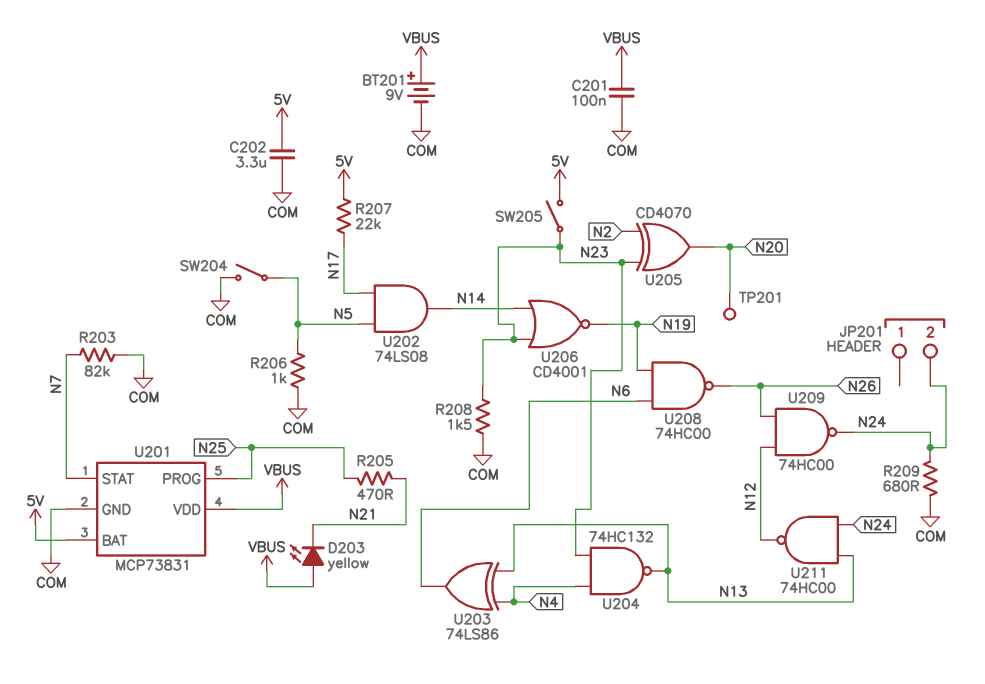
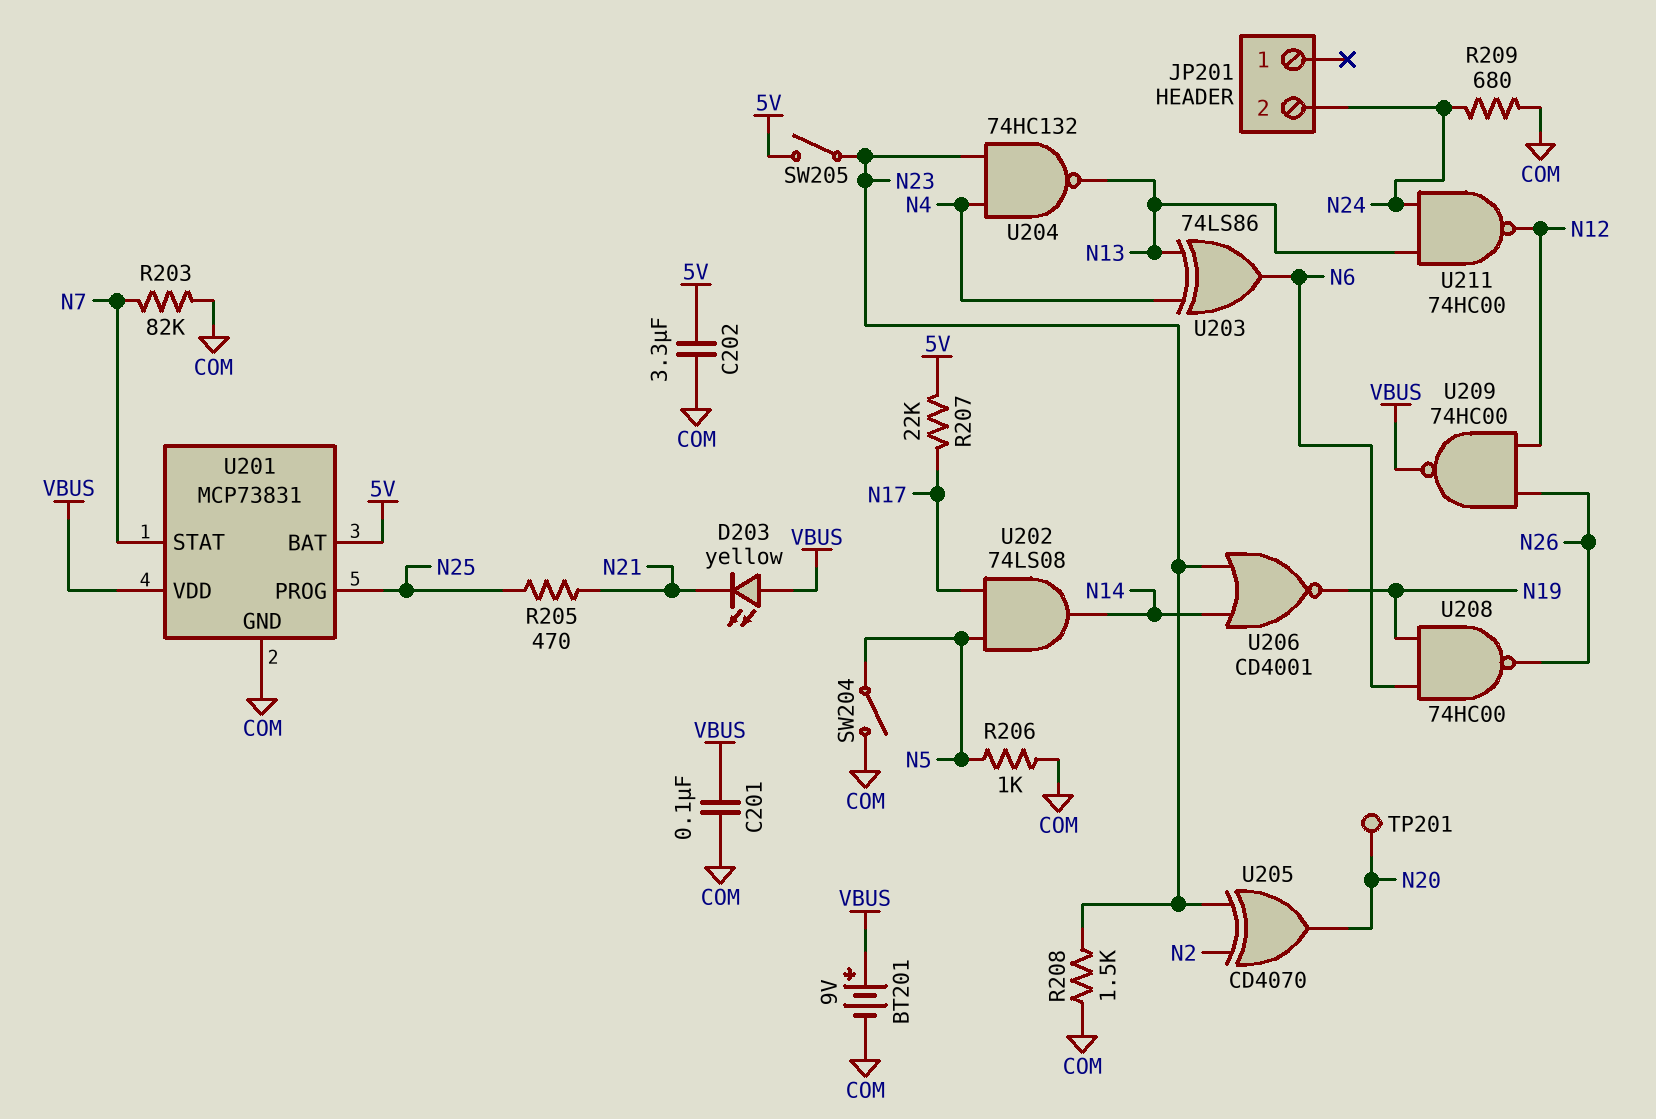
U209: NAND 74HC00 (in N12, in N26, out N24) -> NAND 74HC00 (in N12, in N26, out VBUS)

